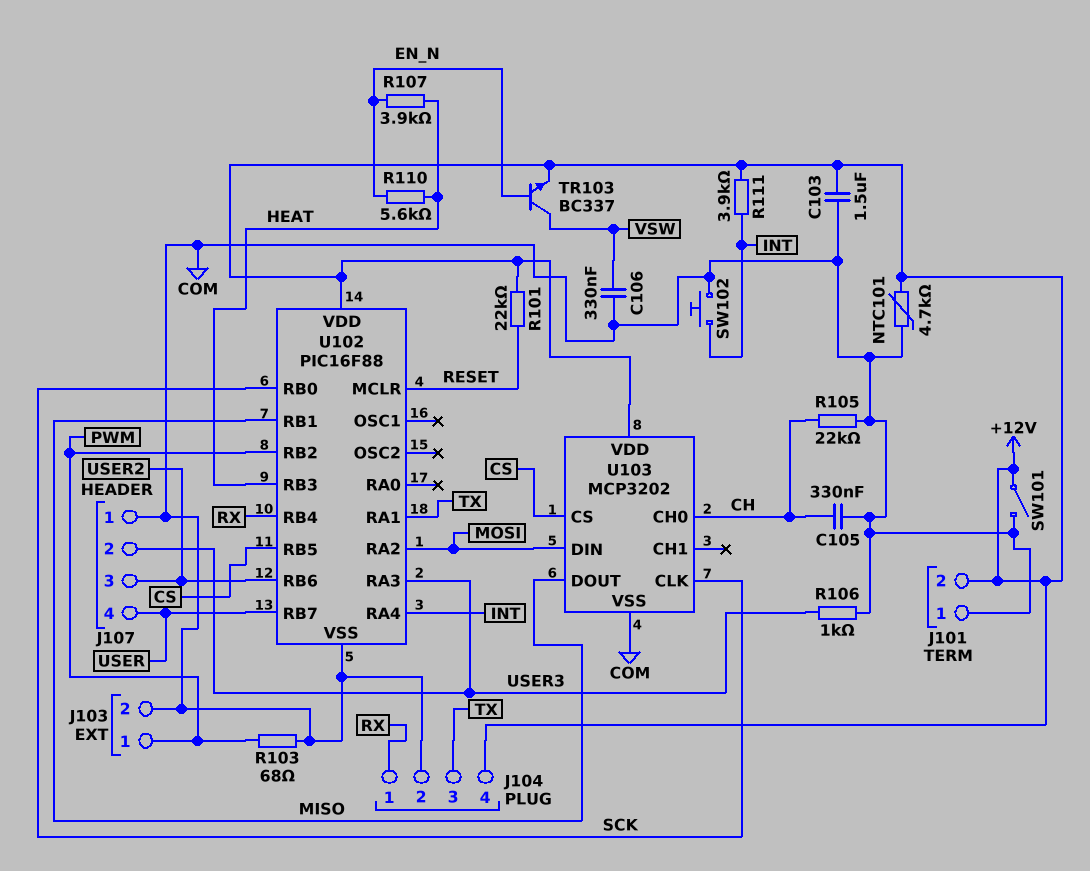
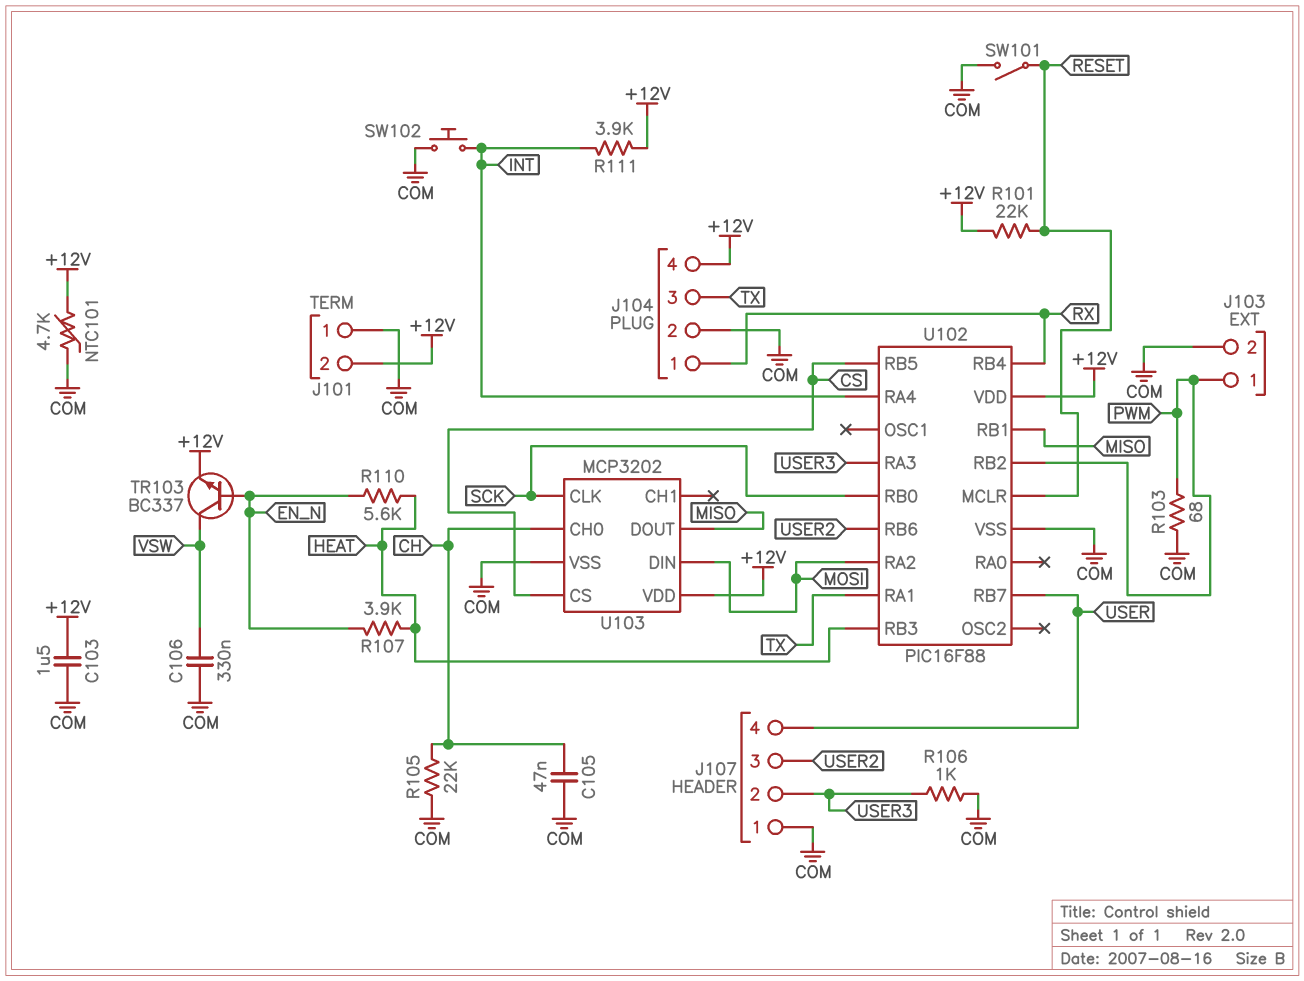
C105: 330nF (CH, COM) -> 47nF (CH, COM)
SW101: switch (+12V, COM) -> switch (COM, RESET)

